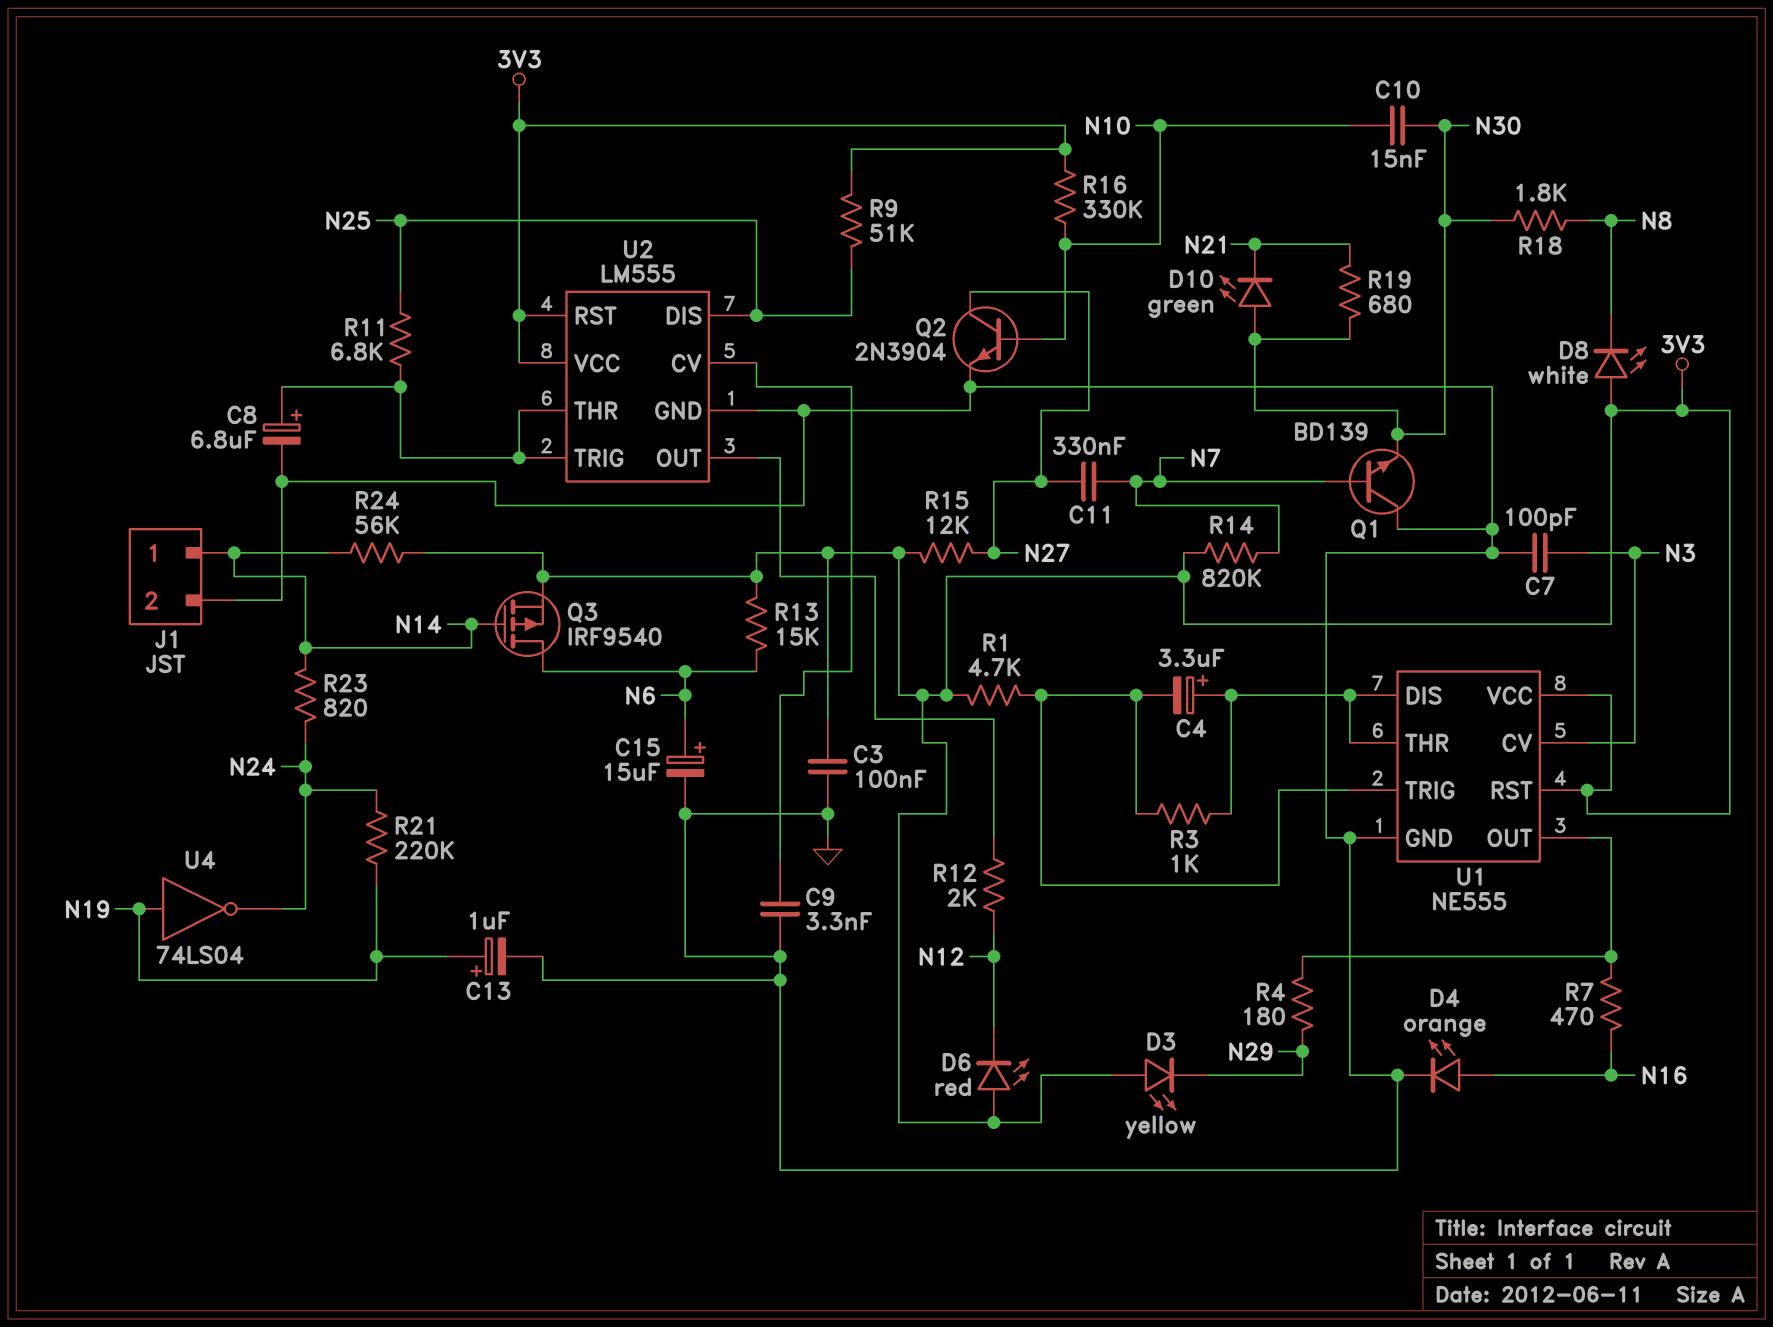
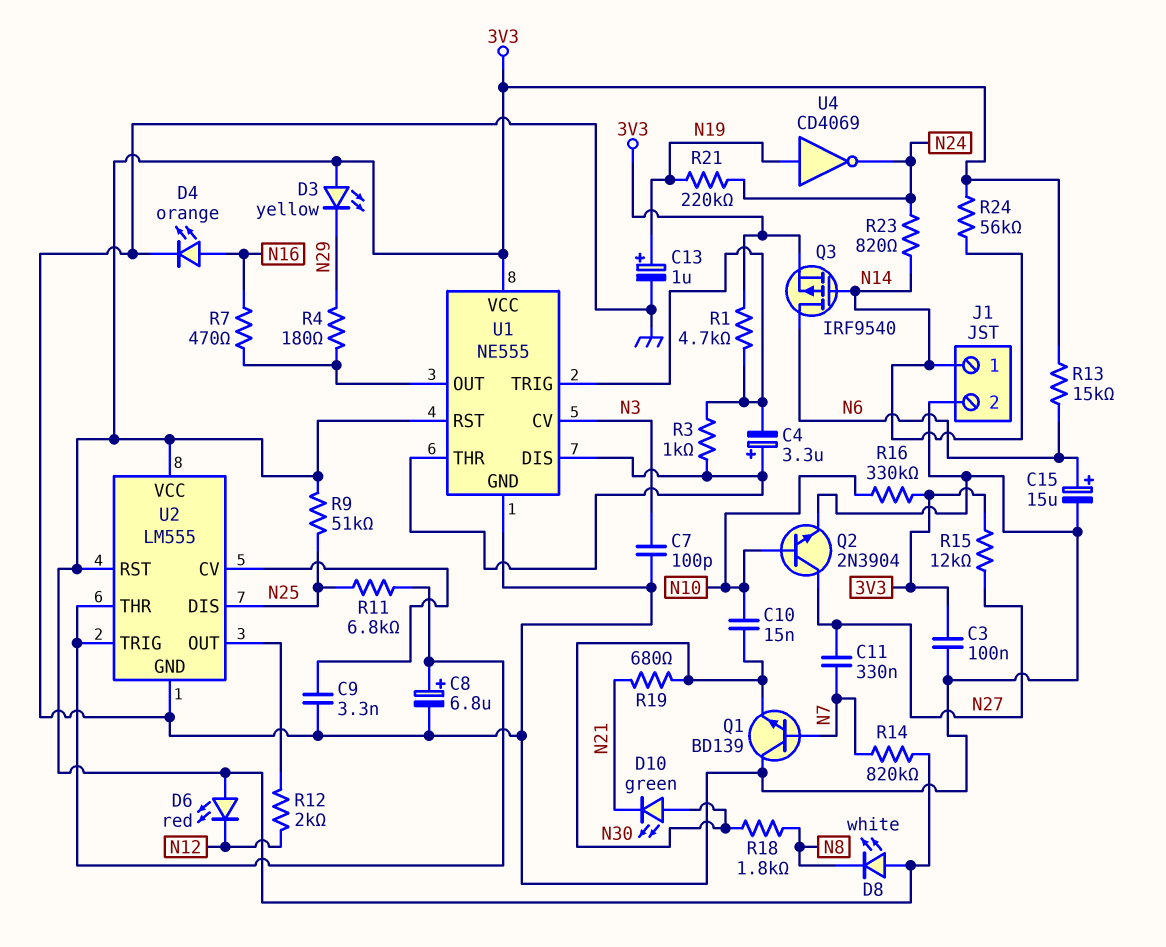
U4: NOT 74LS04 (in N19, out N24) -> NOT CD4069 (in N19, out N24)

